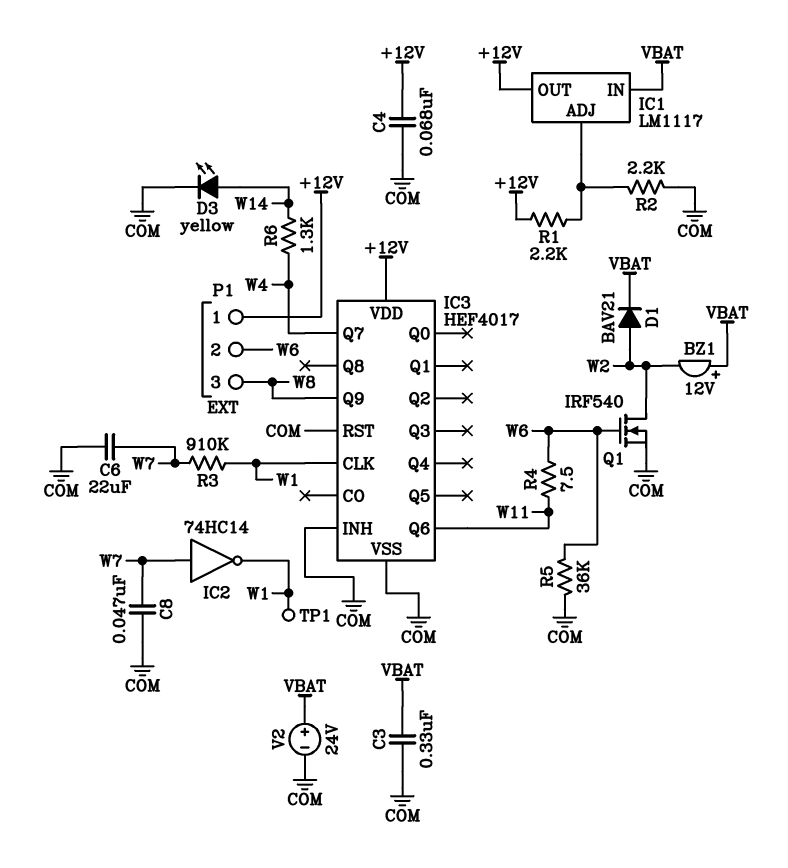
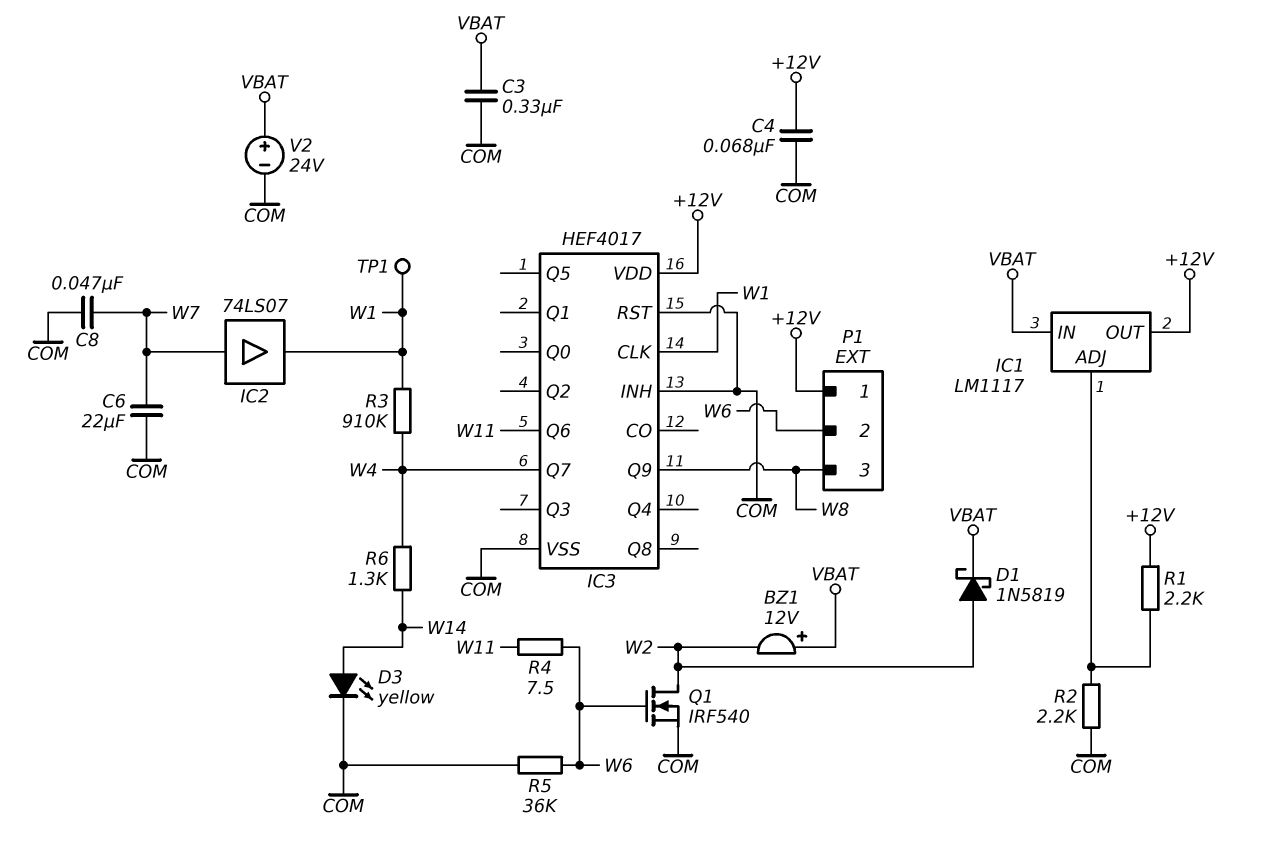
D1: diode BAV21 (A W2, K VBAT) -> schottky 1N5819 (A W2, K VBAT)
IC2: NOT 74HC14 (in W7, out W1) -> buffer 74LS07 (in W7, out W1)
R3: 910k (W1, W7) -> 910k (W1, W4)

